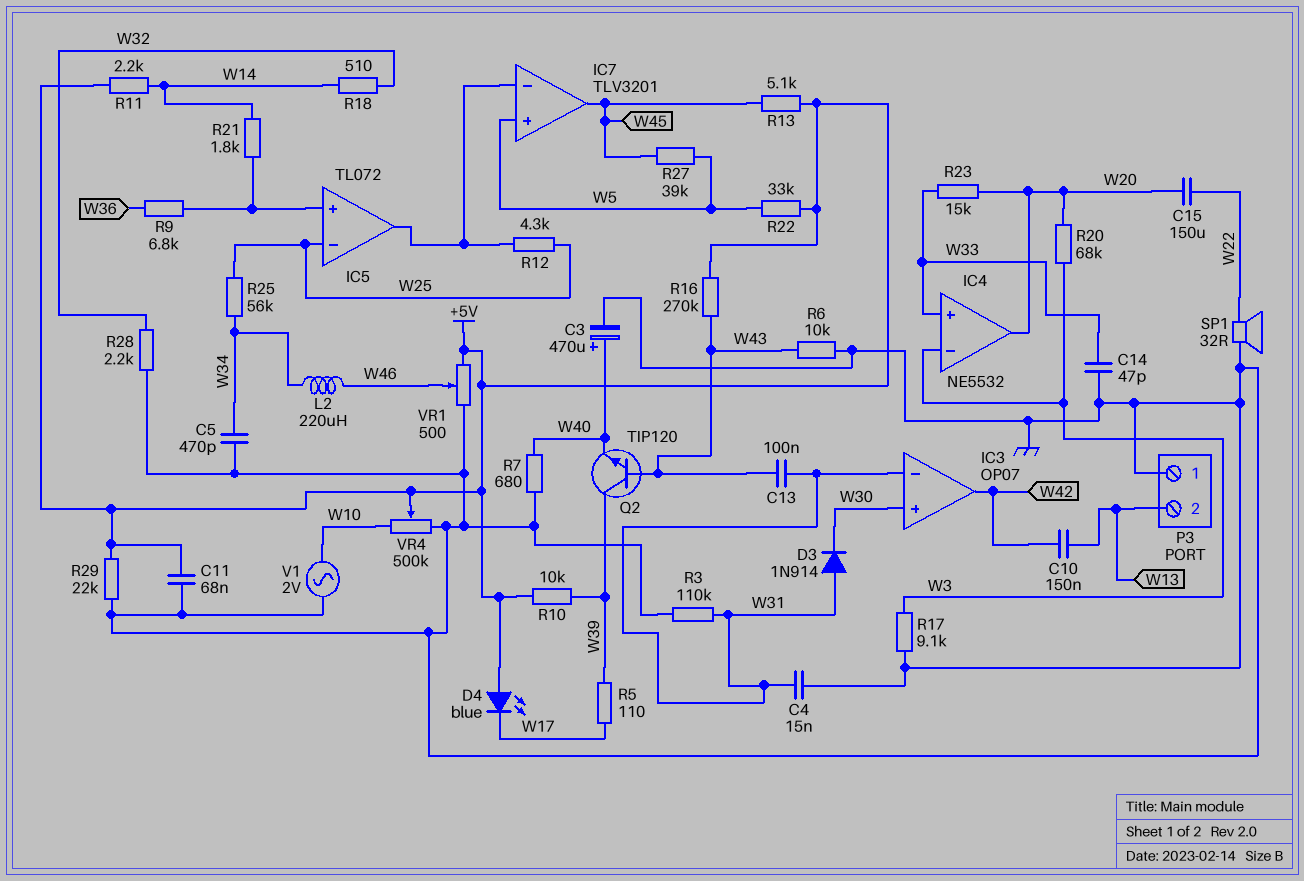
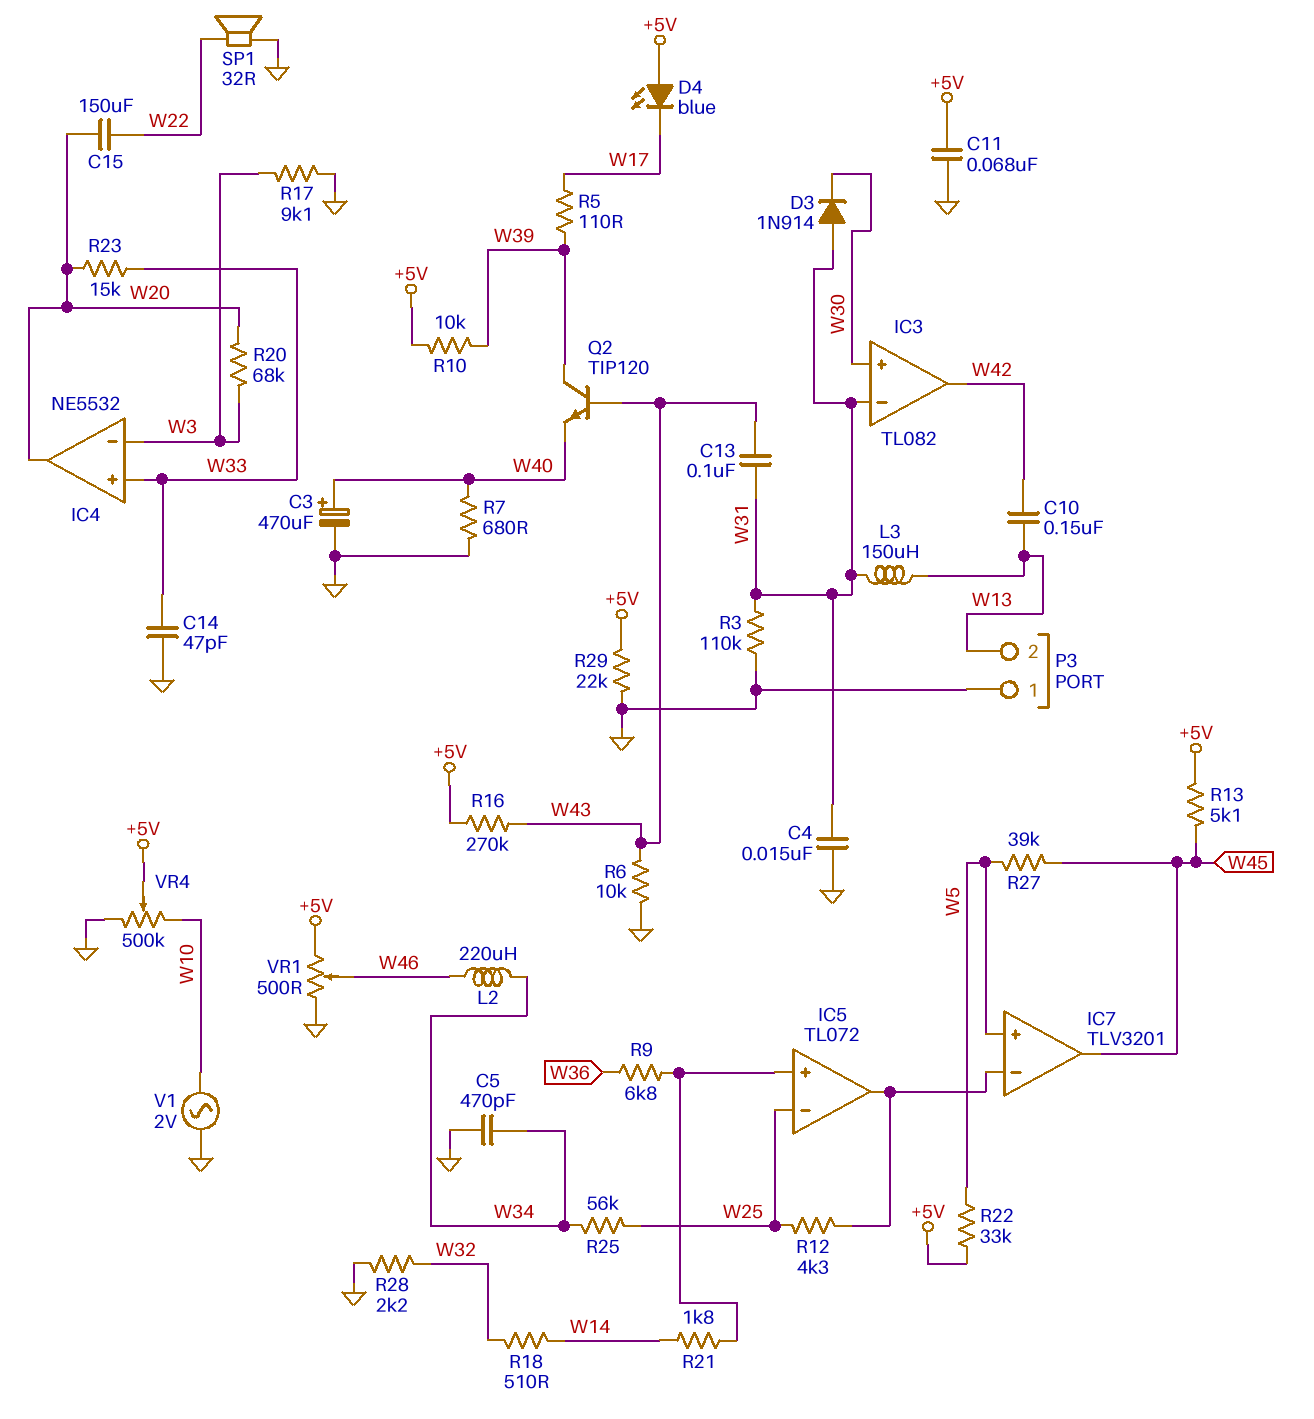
IC3: OP07 -> TL082
L3: none -> 150uH (W13, W31)
R11: 2.2k (+5V, W14) -> none

